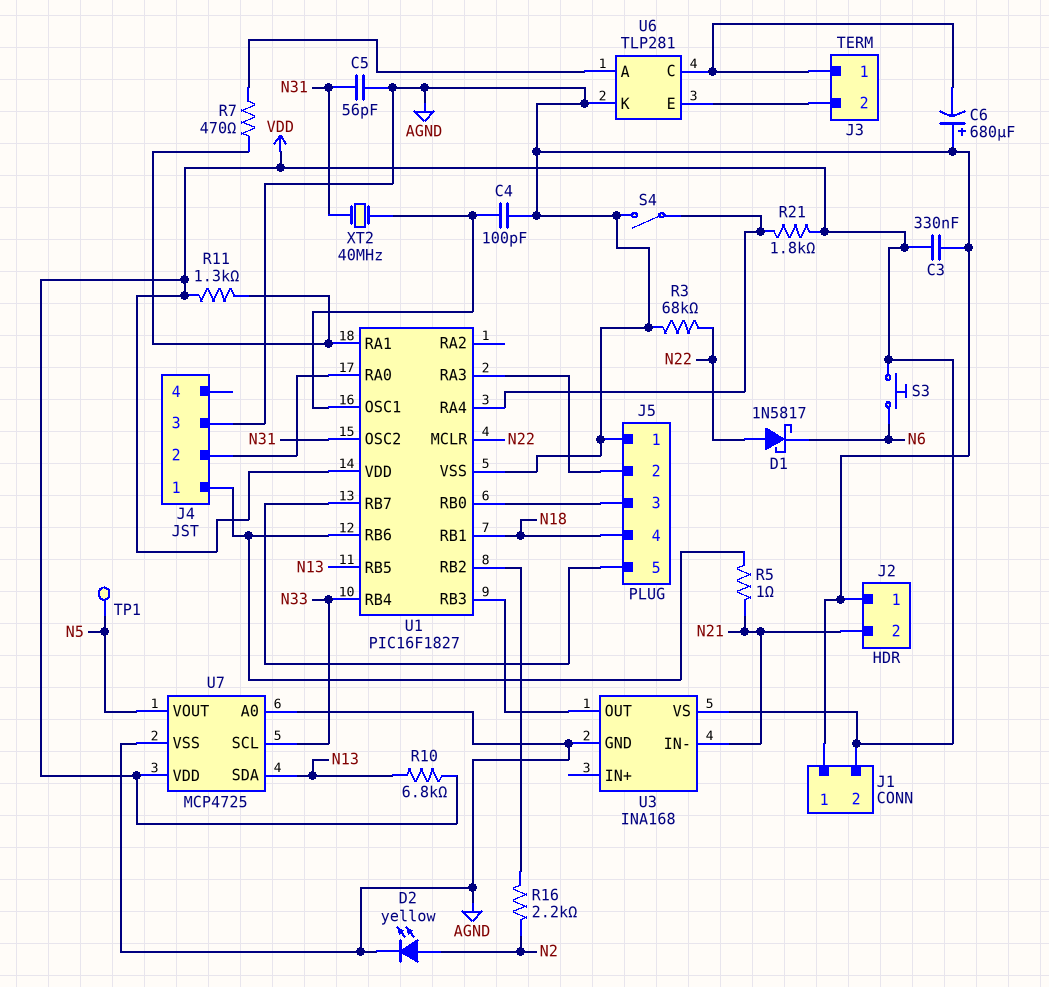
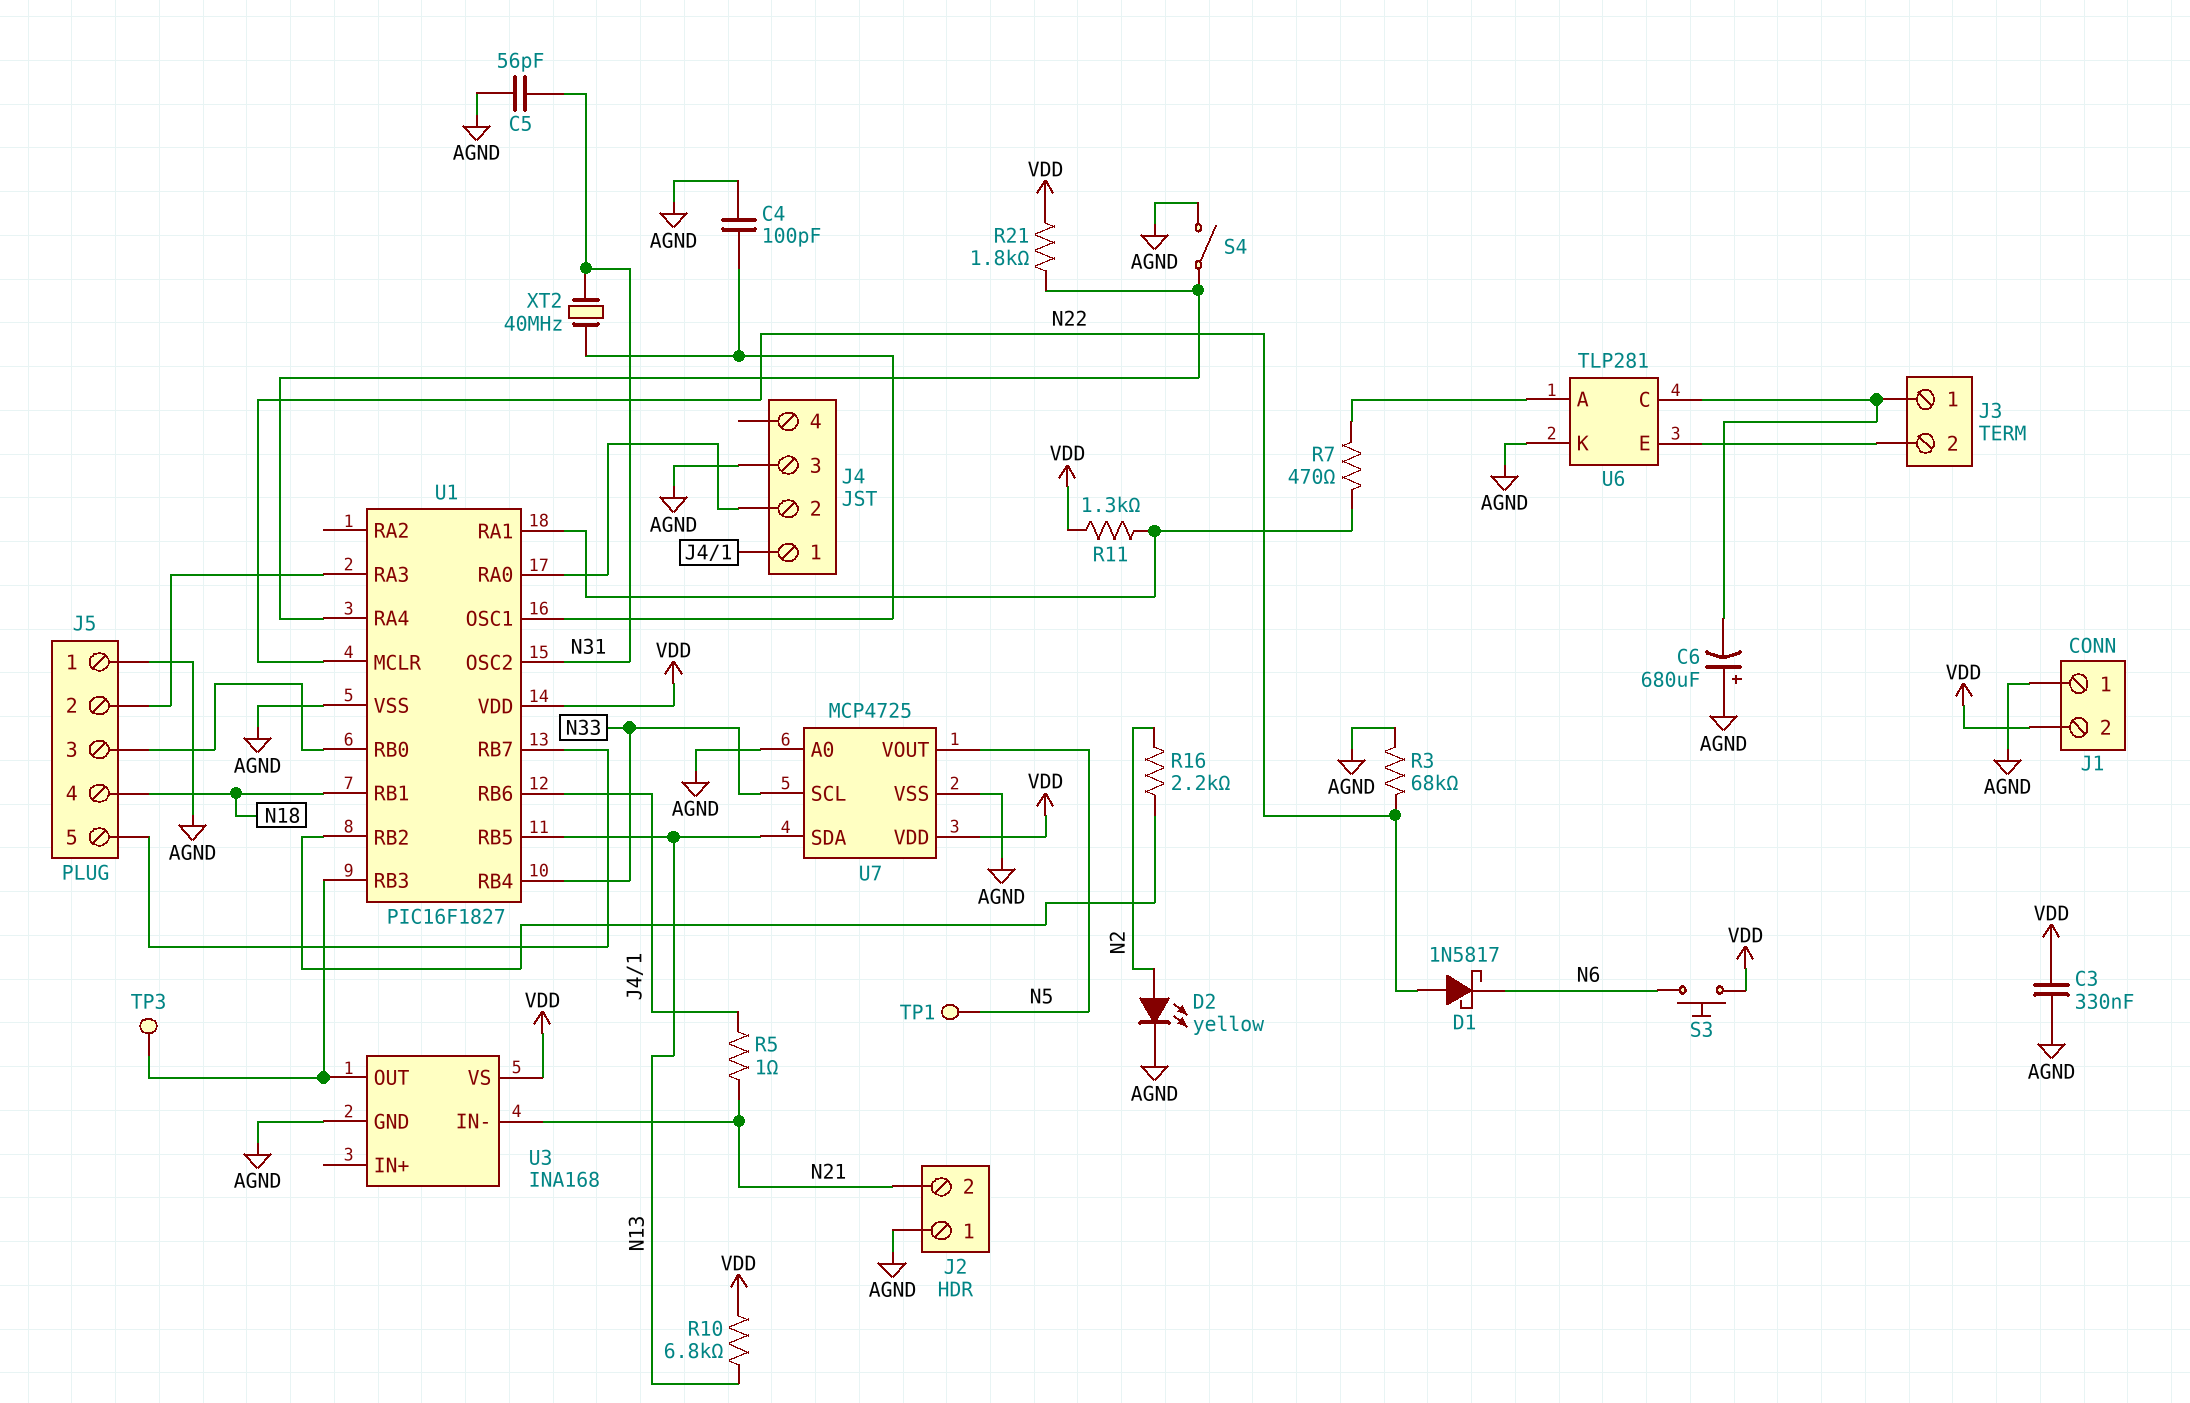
TP3: none -> test point (U1/RB3)

